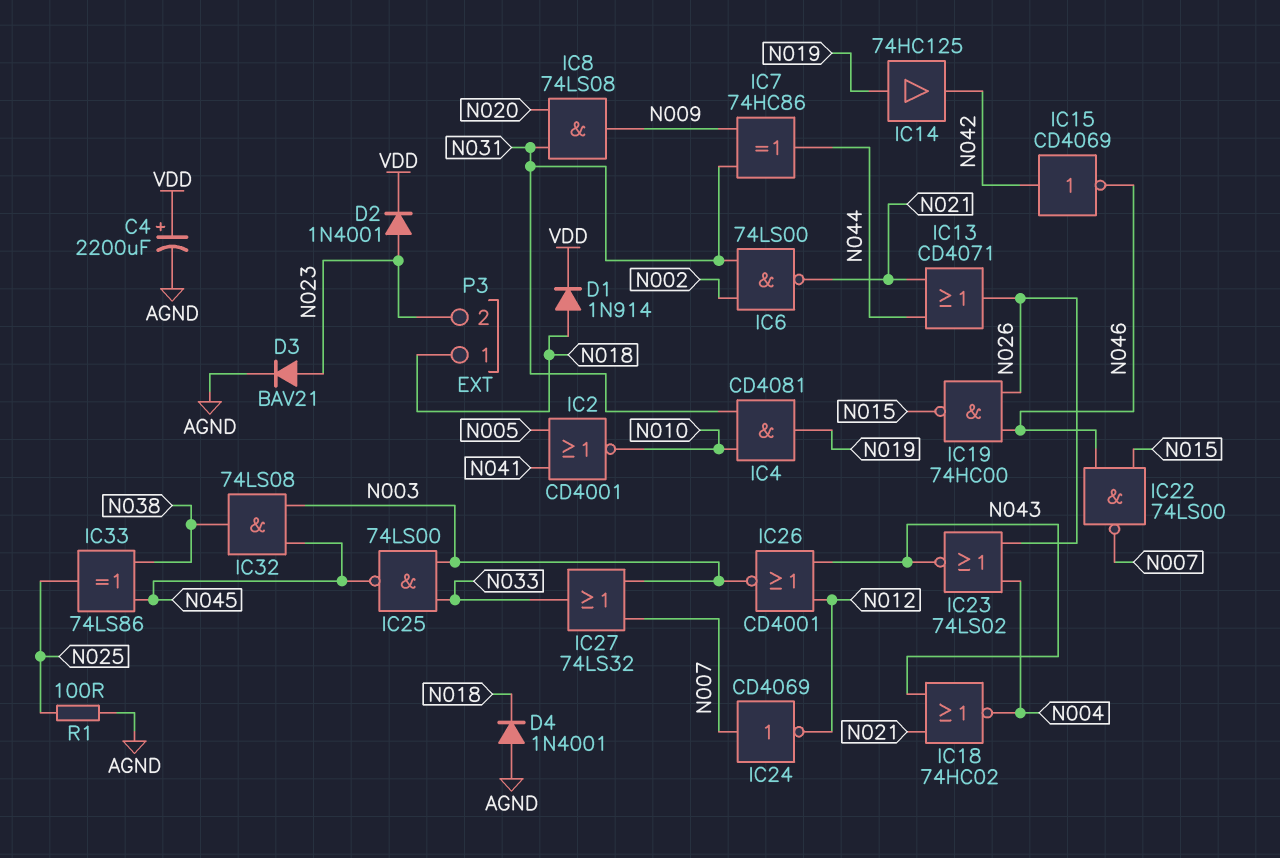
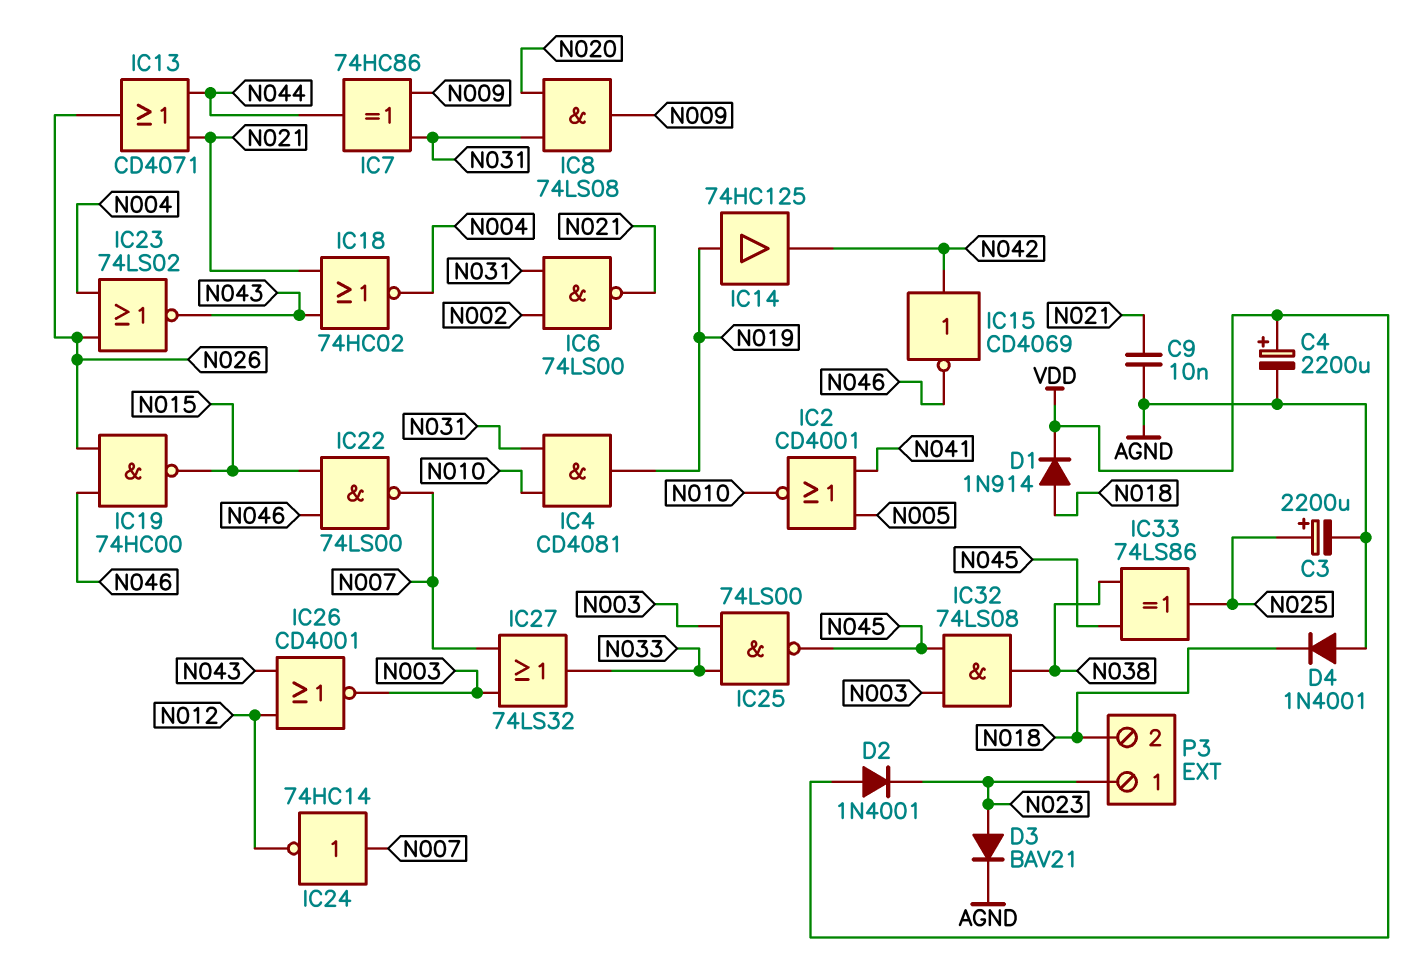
C3: none -> 2200uF (plus N025, minus AGND)
C9: none -> 10nF (AGND, N021)
D2: diode 1N4001 (A N023, K VDD) -> diode 1N4001 (A VDD, K N023)
IC24: NOT CD4069 (in N007, out N012) -> NOT 74HC14 (in N007, out N012)
P3 pin 1: N018 -> N023
P3 pin 2: N023 -> N018
R1: 100 (AGND, N025) -> none

